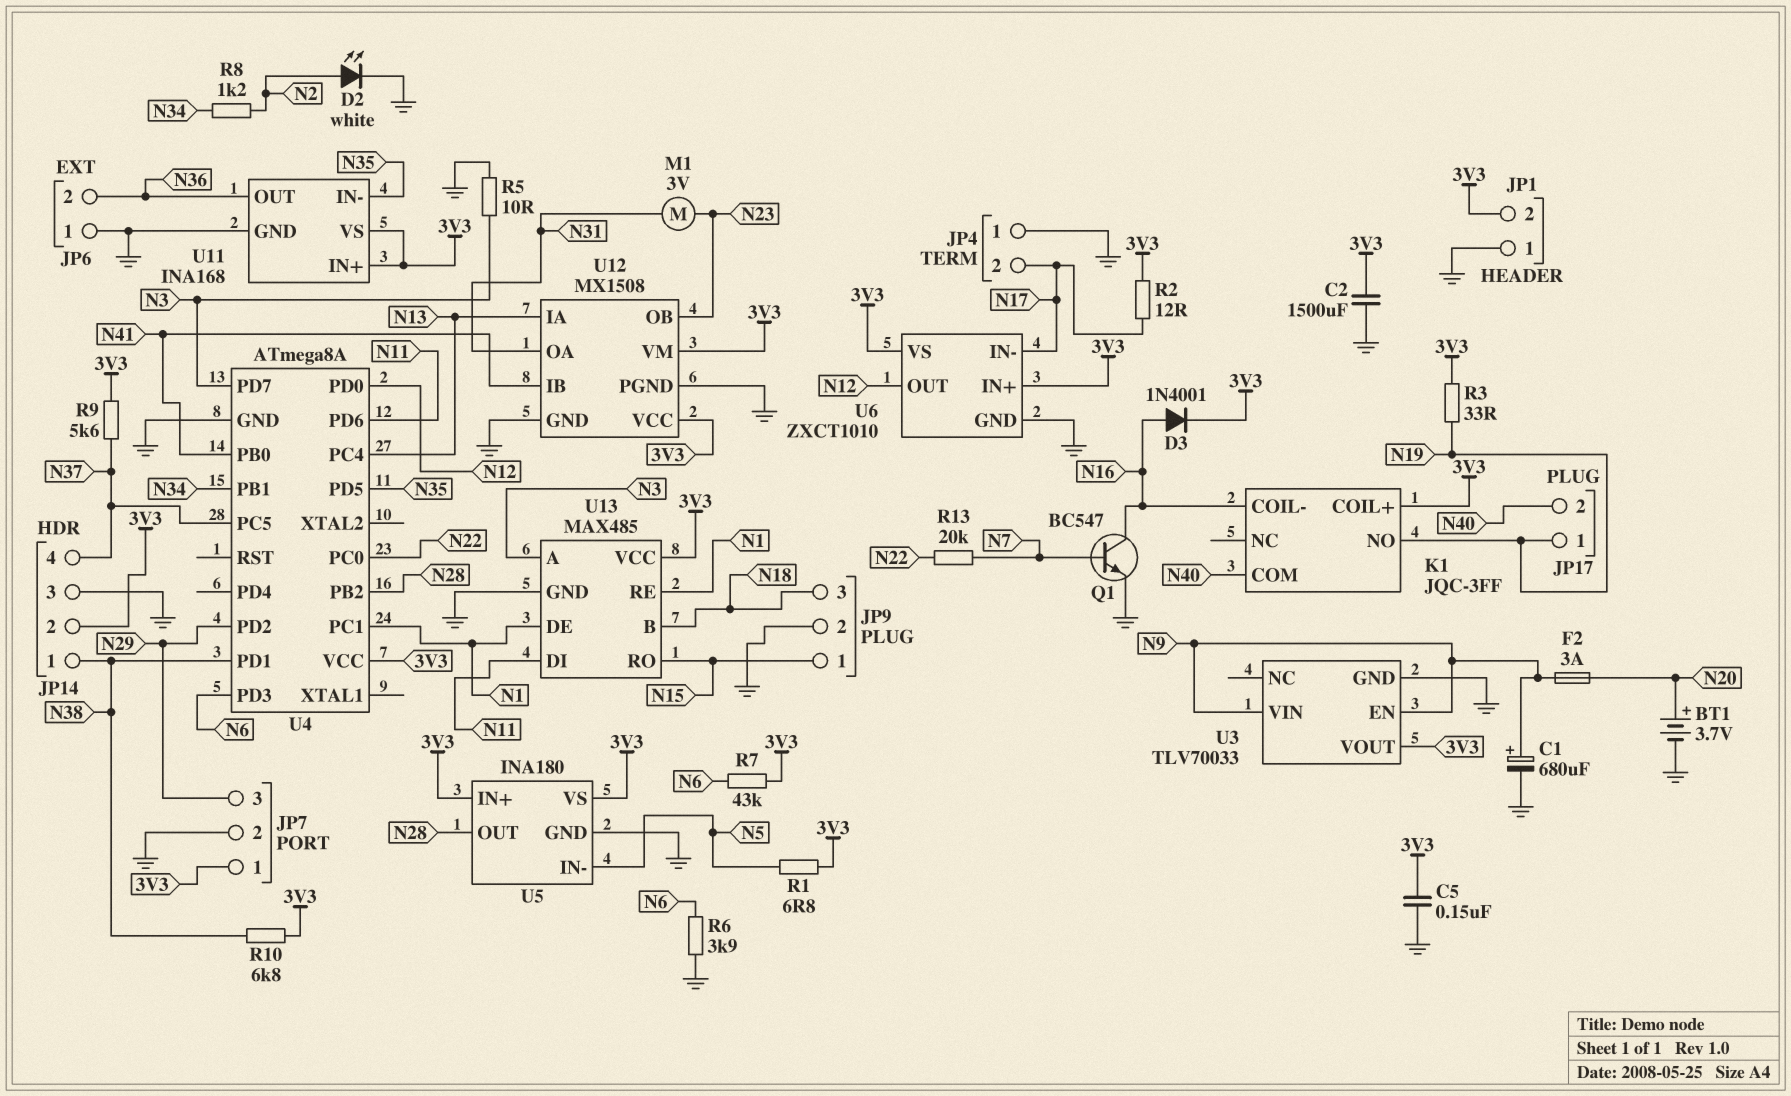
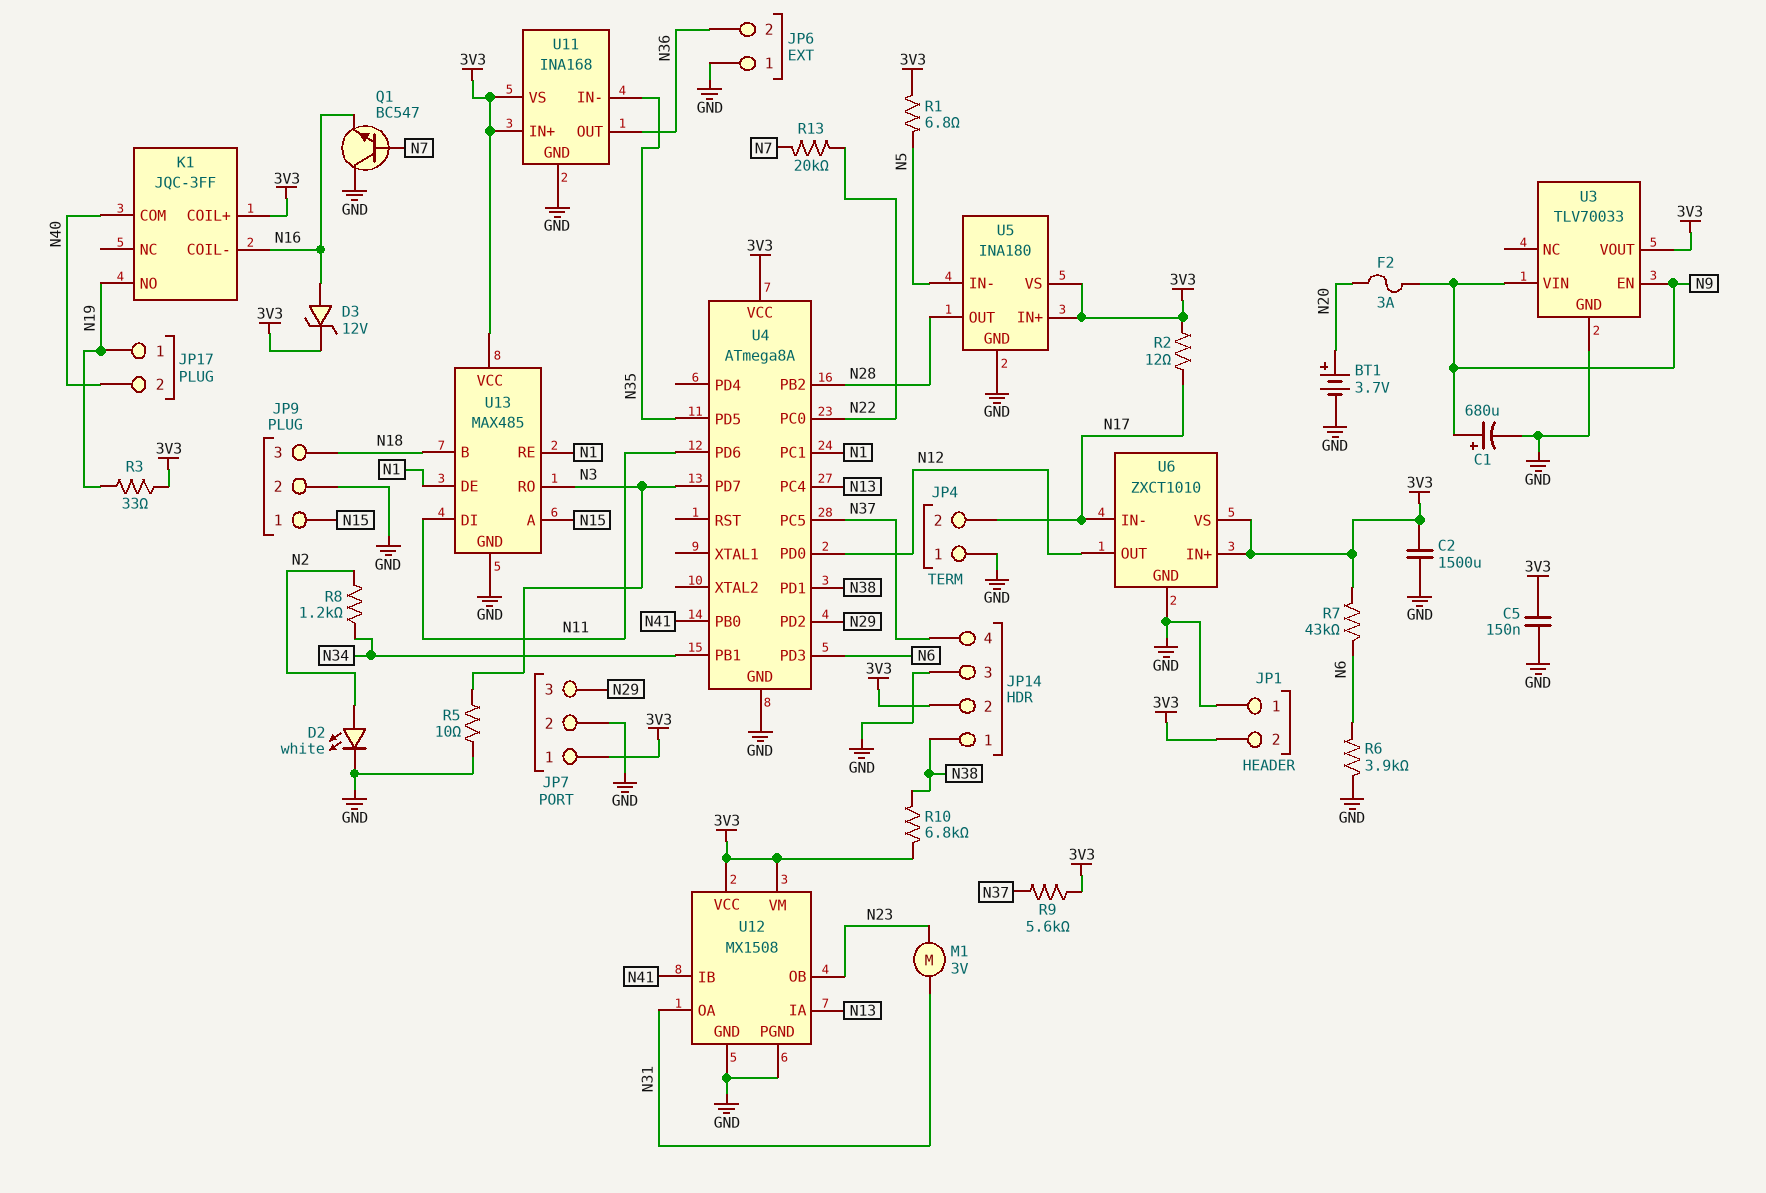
D3: diode 1N4001 (A N16, K 3V3) -> zener 12V (A N16, K 3V3)
Q1: NPN BC547 (B N7, C N16, E GND) -> NPN BC547 (B N7, C GND, E N16)
U13 pin A: N3 -> N15
U13 pin RO: N15 -> N3

